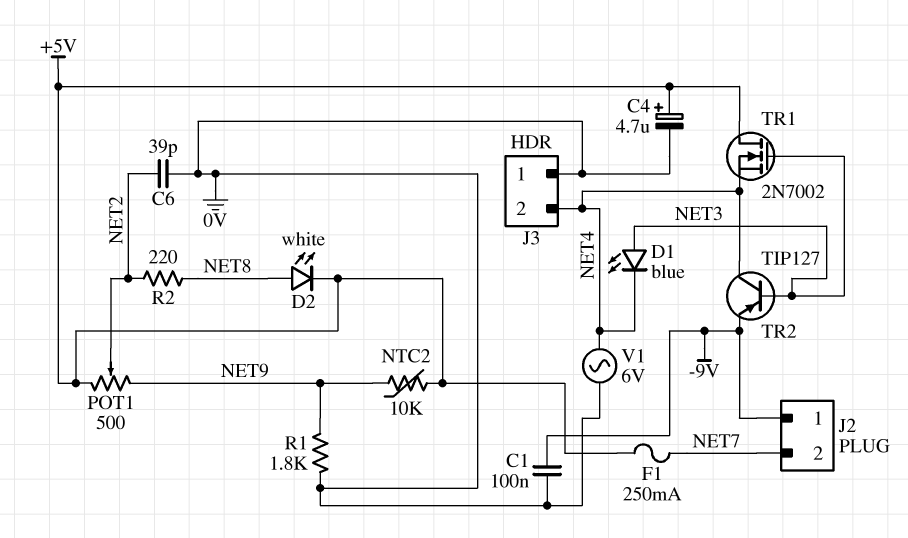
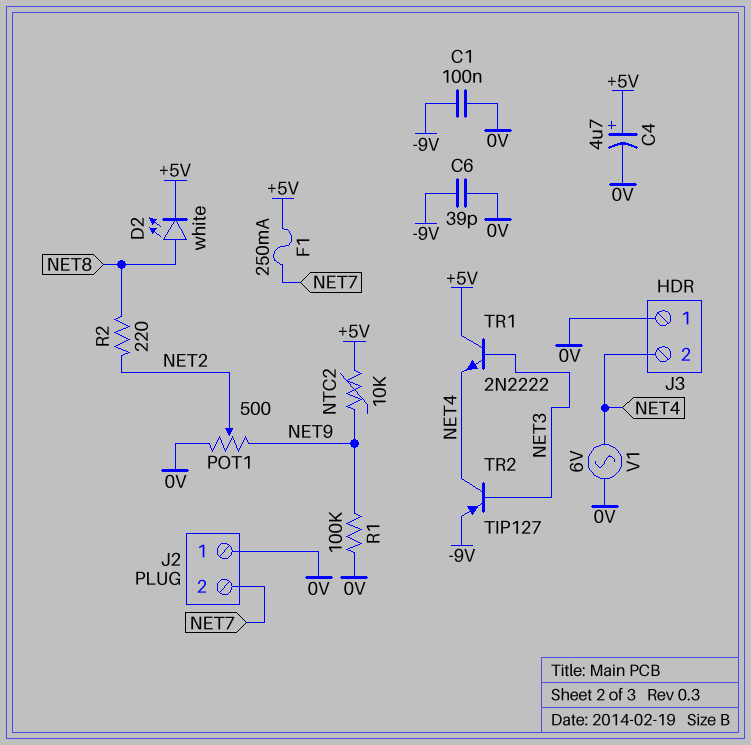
C6: 39pF (0V, NET2) -> 39pF (-9V, 0V)
D1: LED blue (A NET3, K NET4) -> none
J2 pin 1: -9V -> 0V
POT1: 500 (+5V, NET9, wiper NET2) -> 500 (0V, NET9, wiper NET2)
R1: 1.8k (0V, NET9) -> 100k (0V, NET9)
TR1: NMOS 2N7002 (G NET3, D +5V, S NET4) -> NPN 2N2222 (B NET3, C +5V, E NET4)

